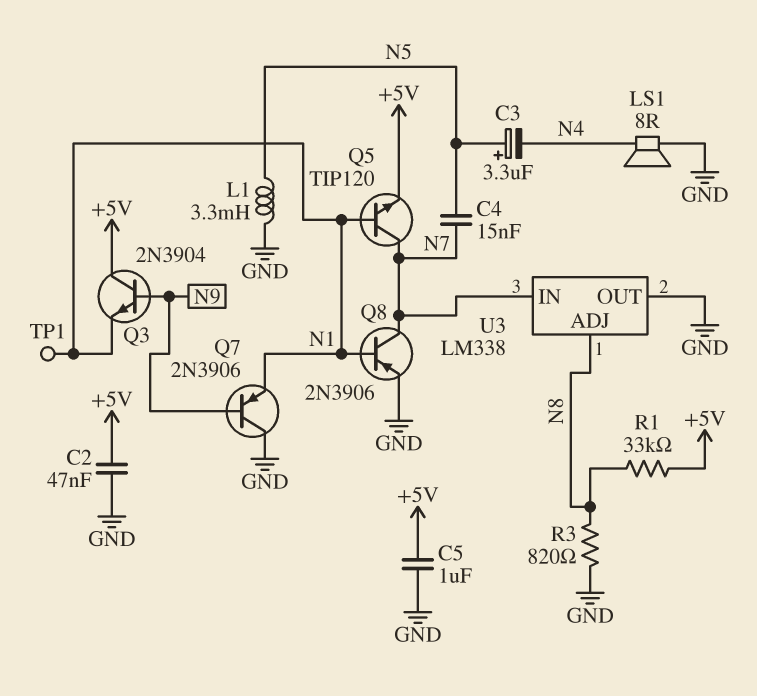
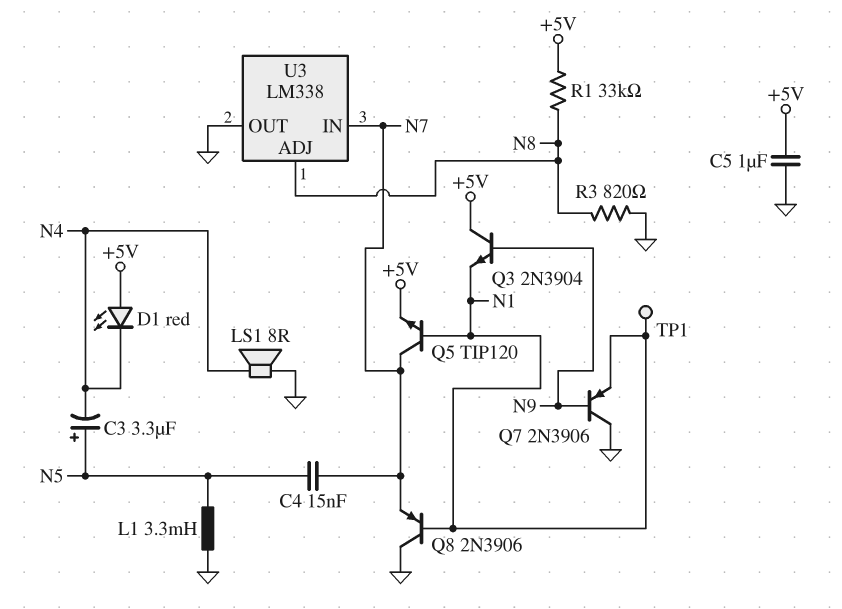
C2: 47nF (+5V, GND) -> none
D1: none -> LED red (A +5V, K N4)
Q8: PNP 2N3906 (B N1, C N7, E GND) -> PNP 2N3906 (B N1, C GND, E N7)

